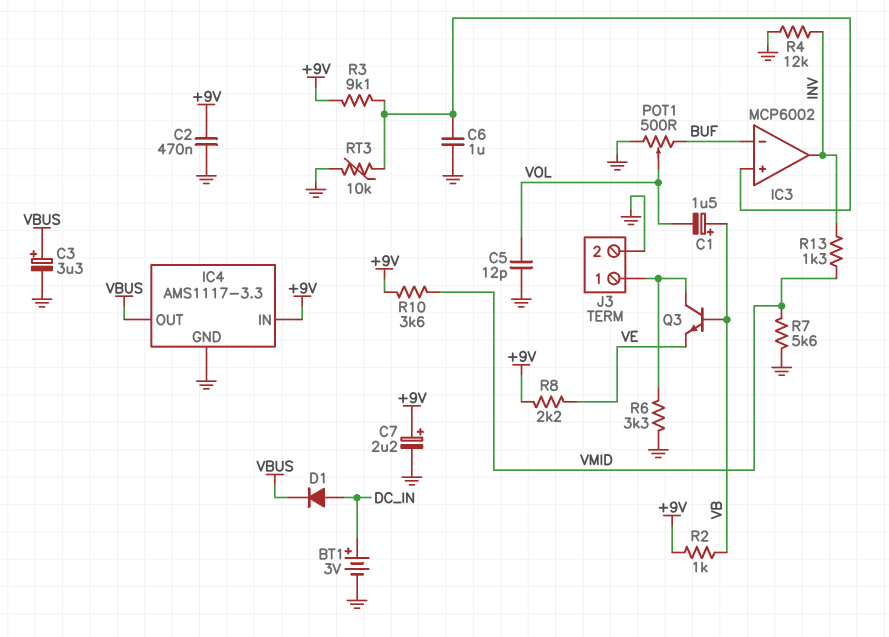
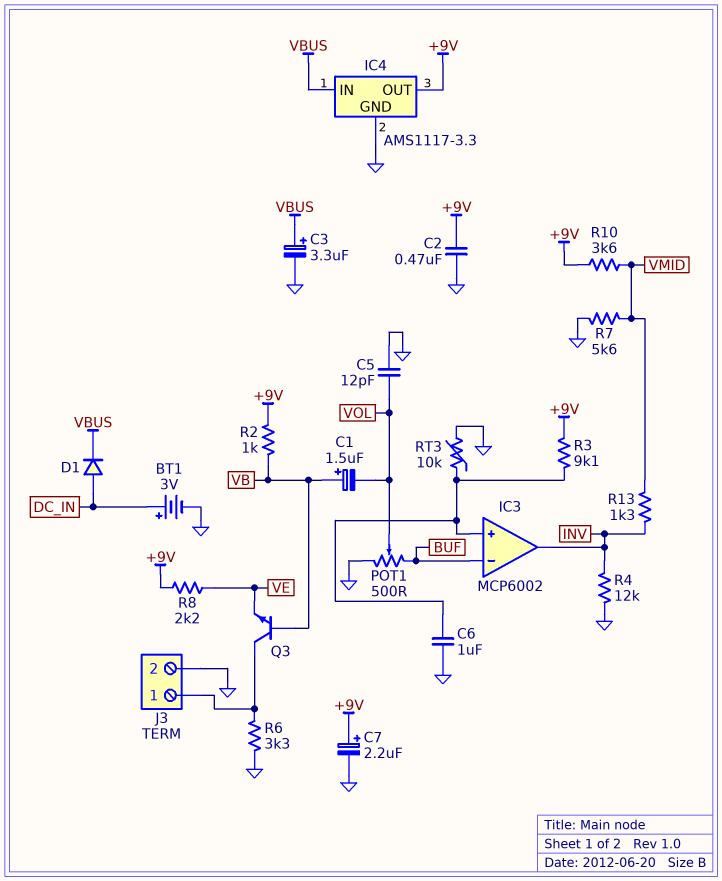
IC4 pin IN: +9V -> VBUS
IC4 pin OUT: VBUS -> +9V

